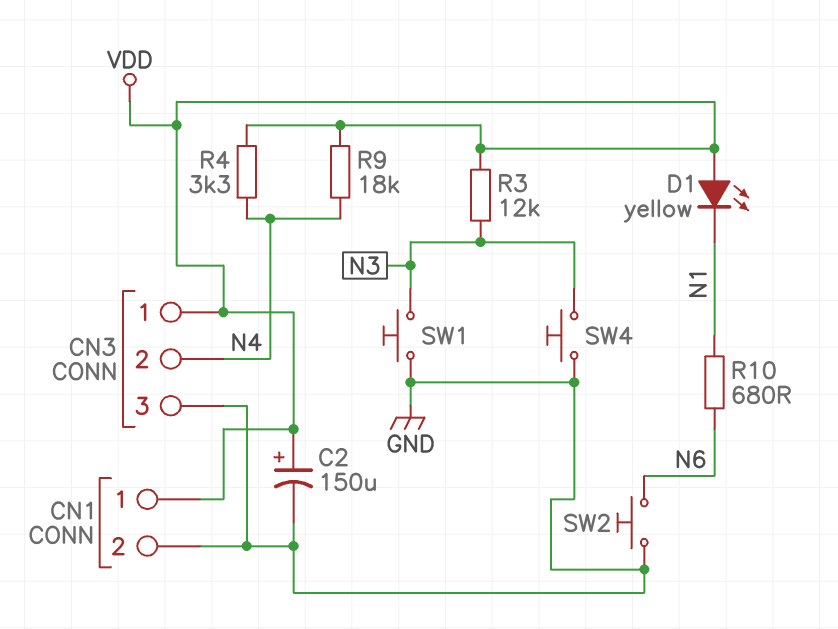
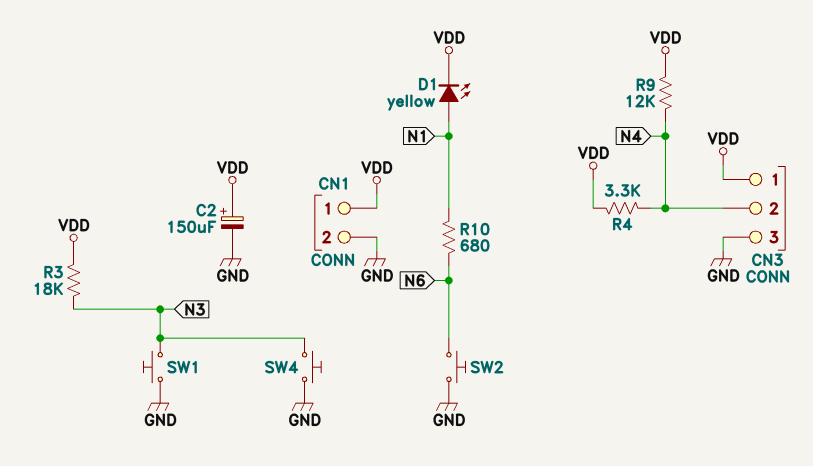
D1: LED yellow (A VDD, K N1) -> LED yellow (A N1, K VDD)
R3: 12k (N3, VDD) -> 18k (N3, VDD)
R9: 18k (N4, VDD) -> 12k (N4, VDD)

